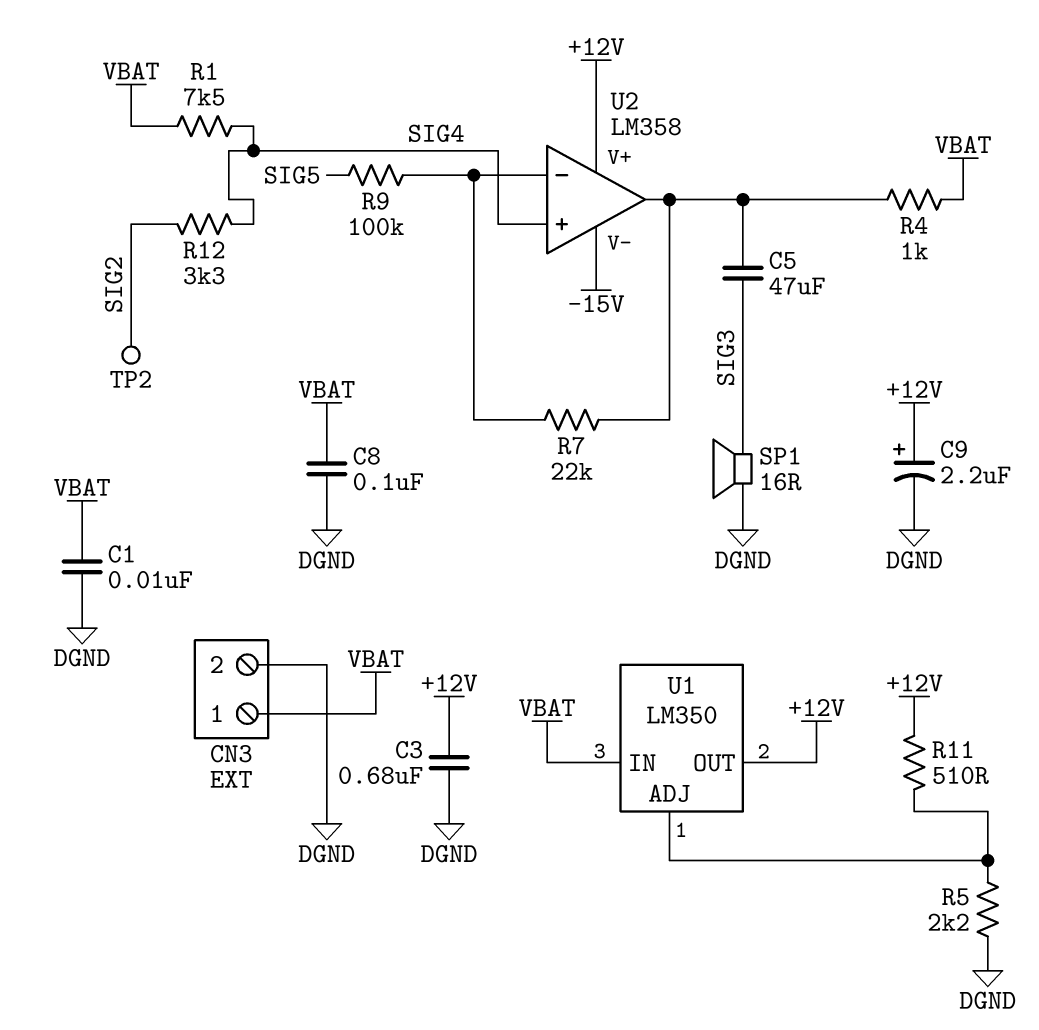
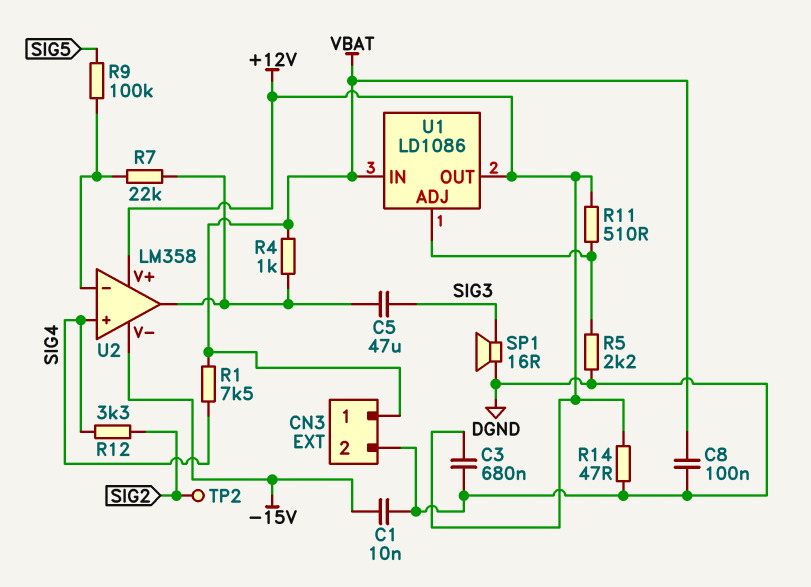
C1: 10nF (DGND, VBAT) -> 10nF (-15V, DGND)
C9: 2.2uF (plus +12V, minus DGND) -> none
R14: none -> 47 (+12V, DGND)
U1: LM350 -> LD1086

